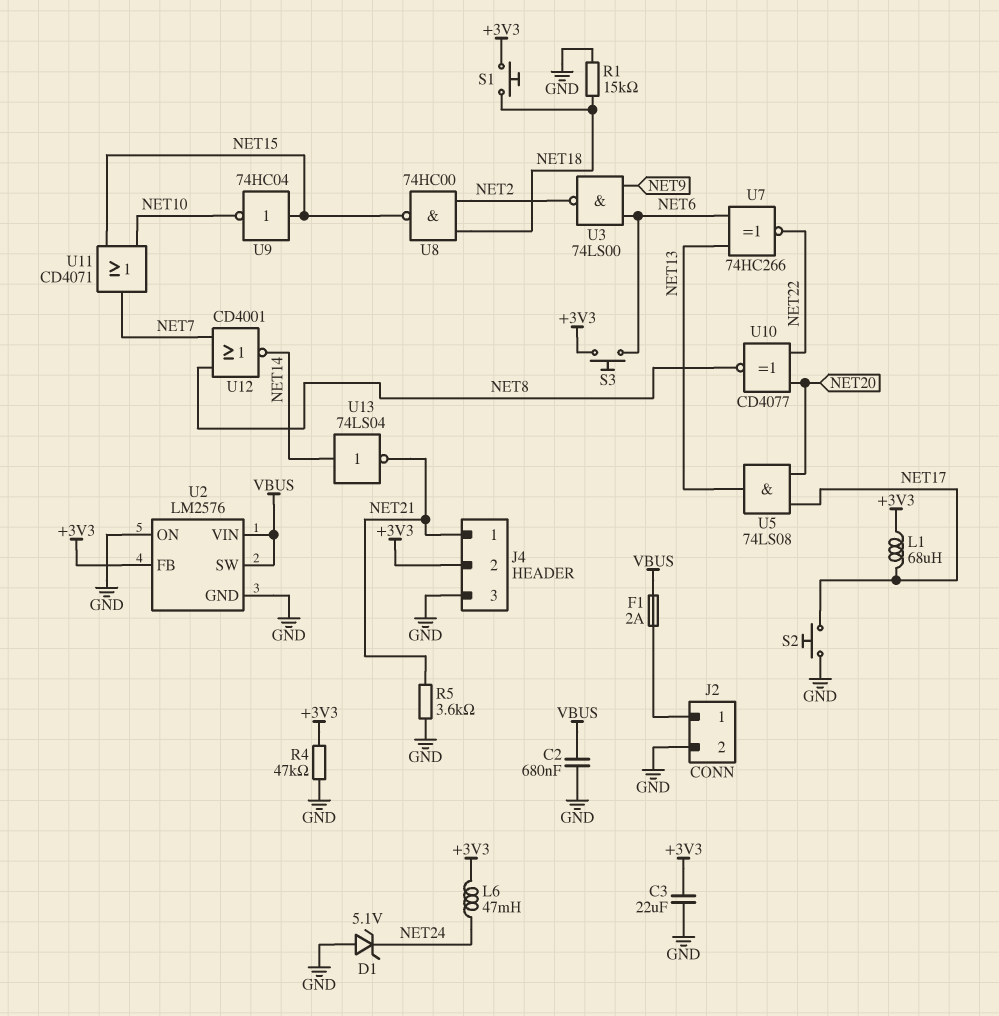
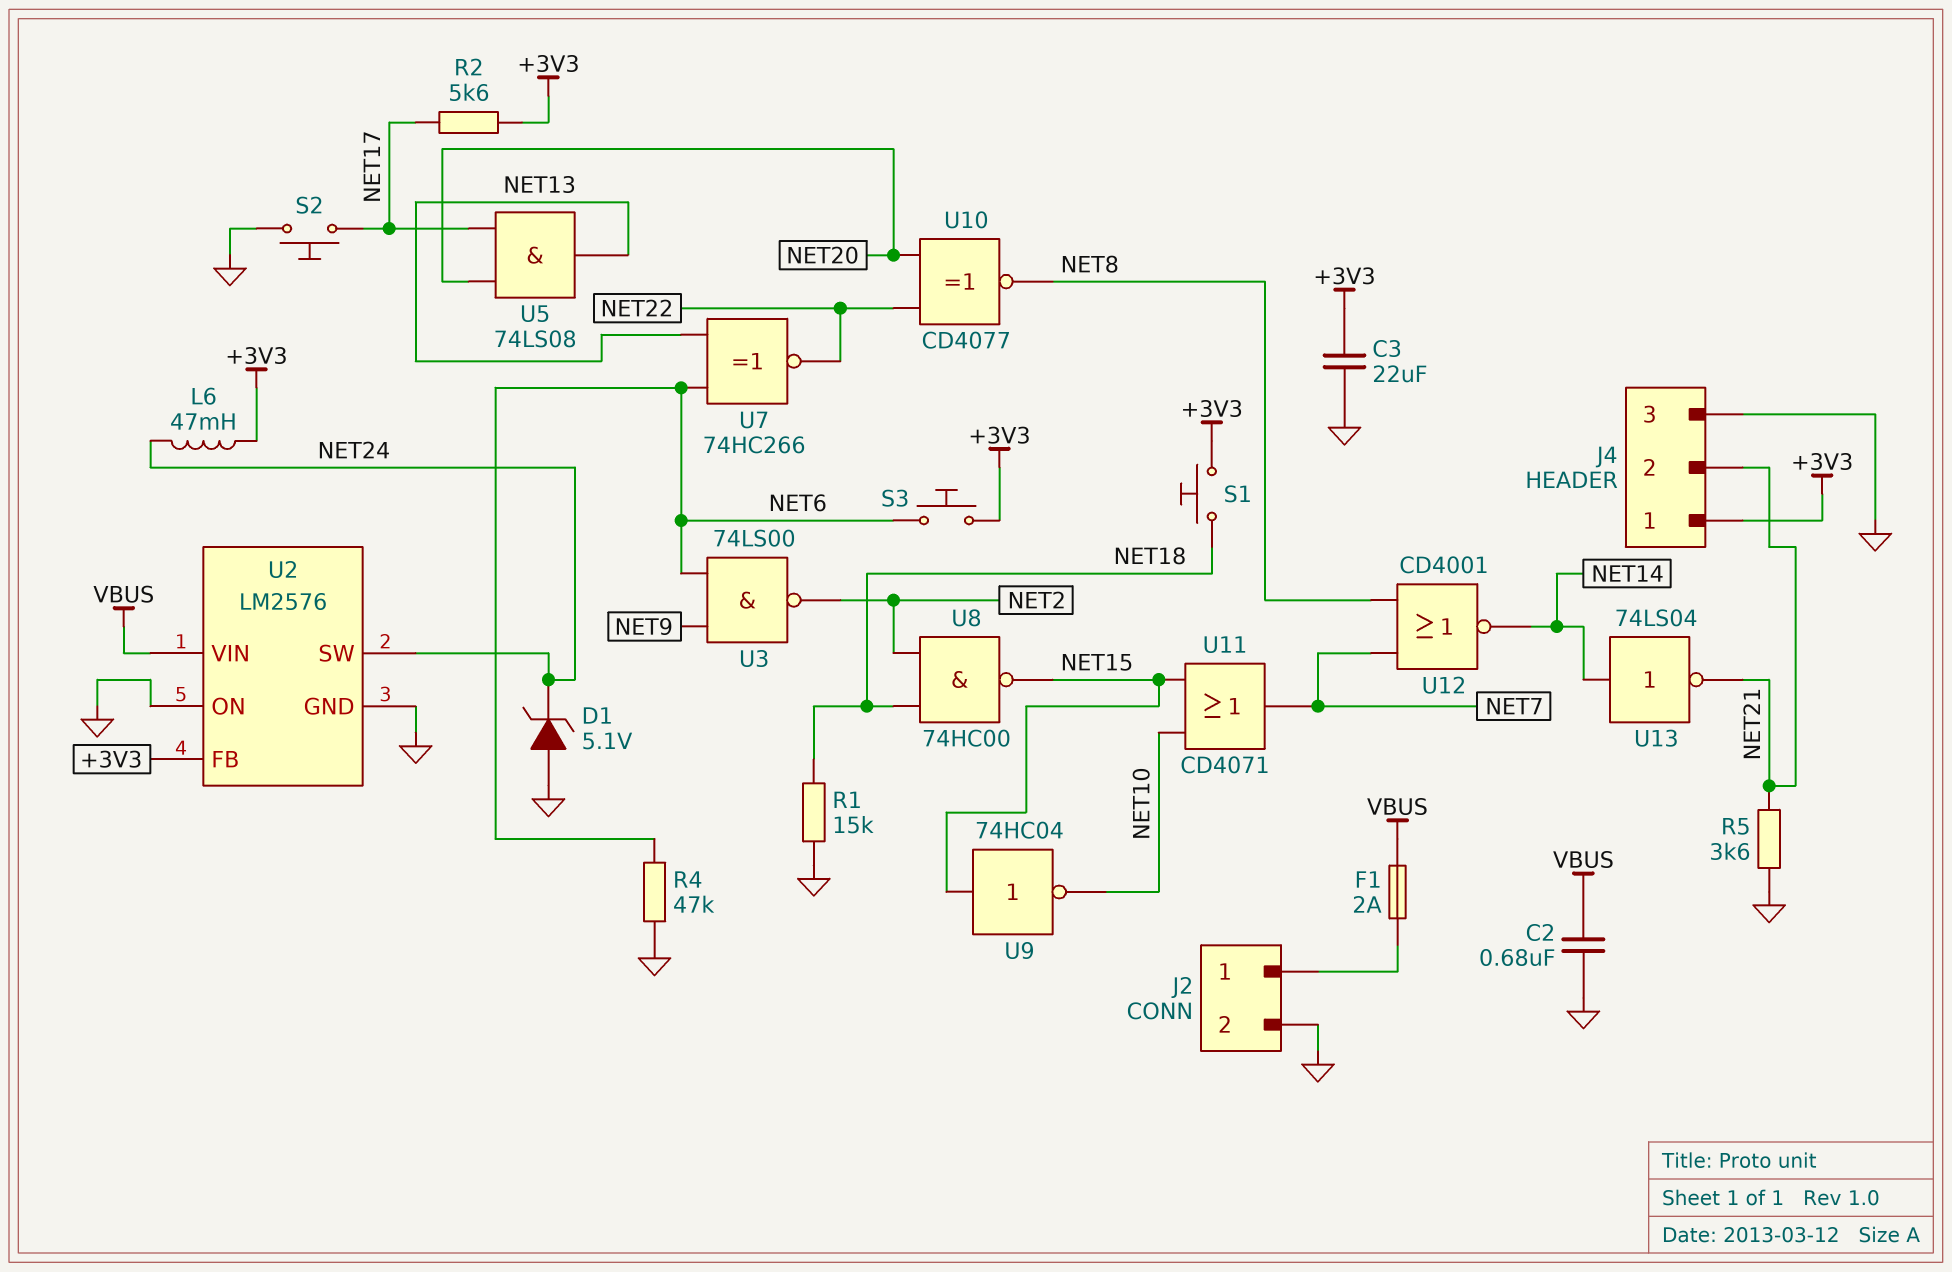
J4 pin 1: NET21 -> +3V3
J4 pin 2: +3V3 -> NET21
L1: 68uH (+3V3, NET17) -> none
R2: none -> 5.6k (+3V3, NET17)
R4: 47k (+3V3, GND) -> 47k (GND, NET6)
U2 pin SW: VBUS -> NET24

